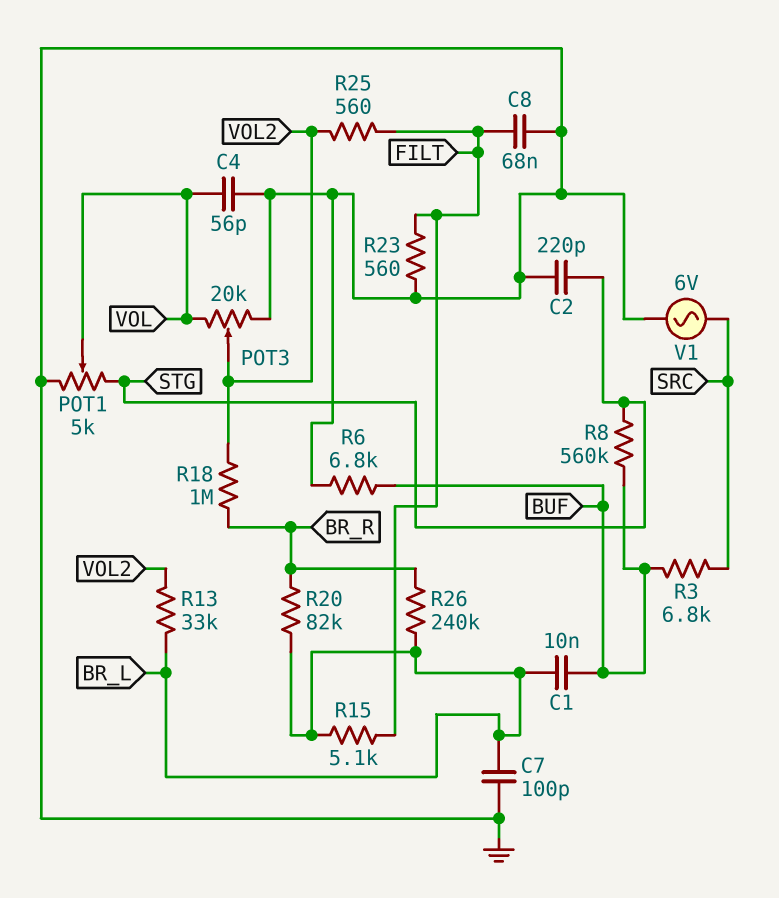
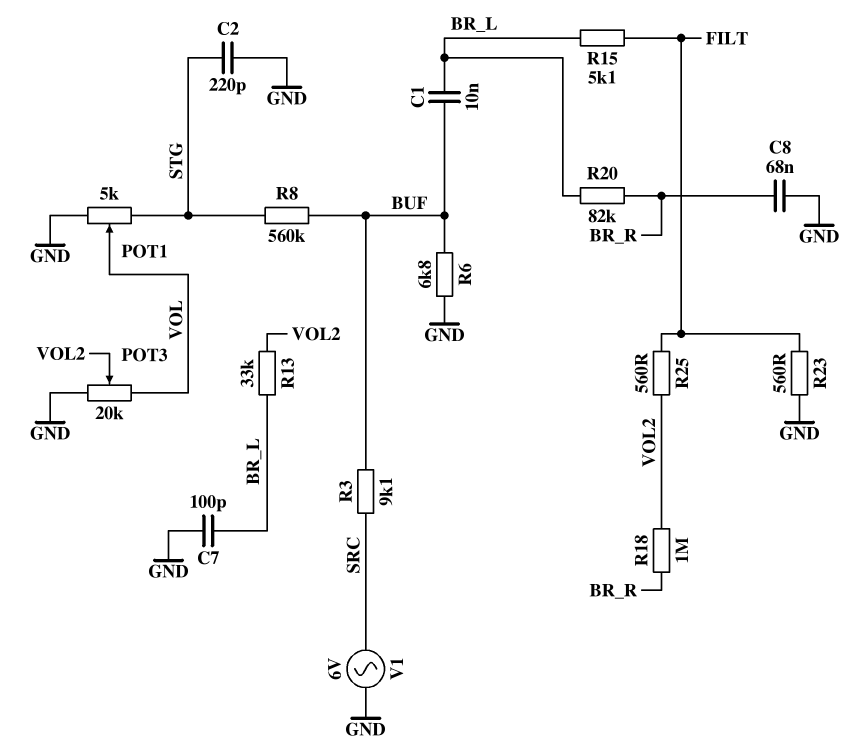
C4: 56pF (GND, VOL) -> none
C8: 68nF (FILT, GND) -> 68nF (BR_R, GND)
R3: 6.8k (BUF, SRC) -> 9.1k (BUF, SRC)
R26: 240k (BR_L, BR_R) -> none

